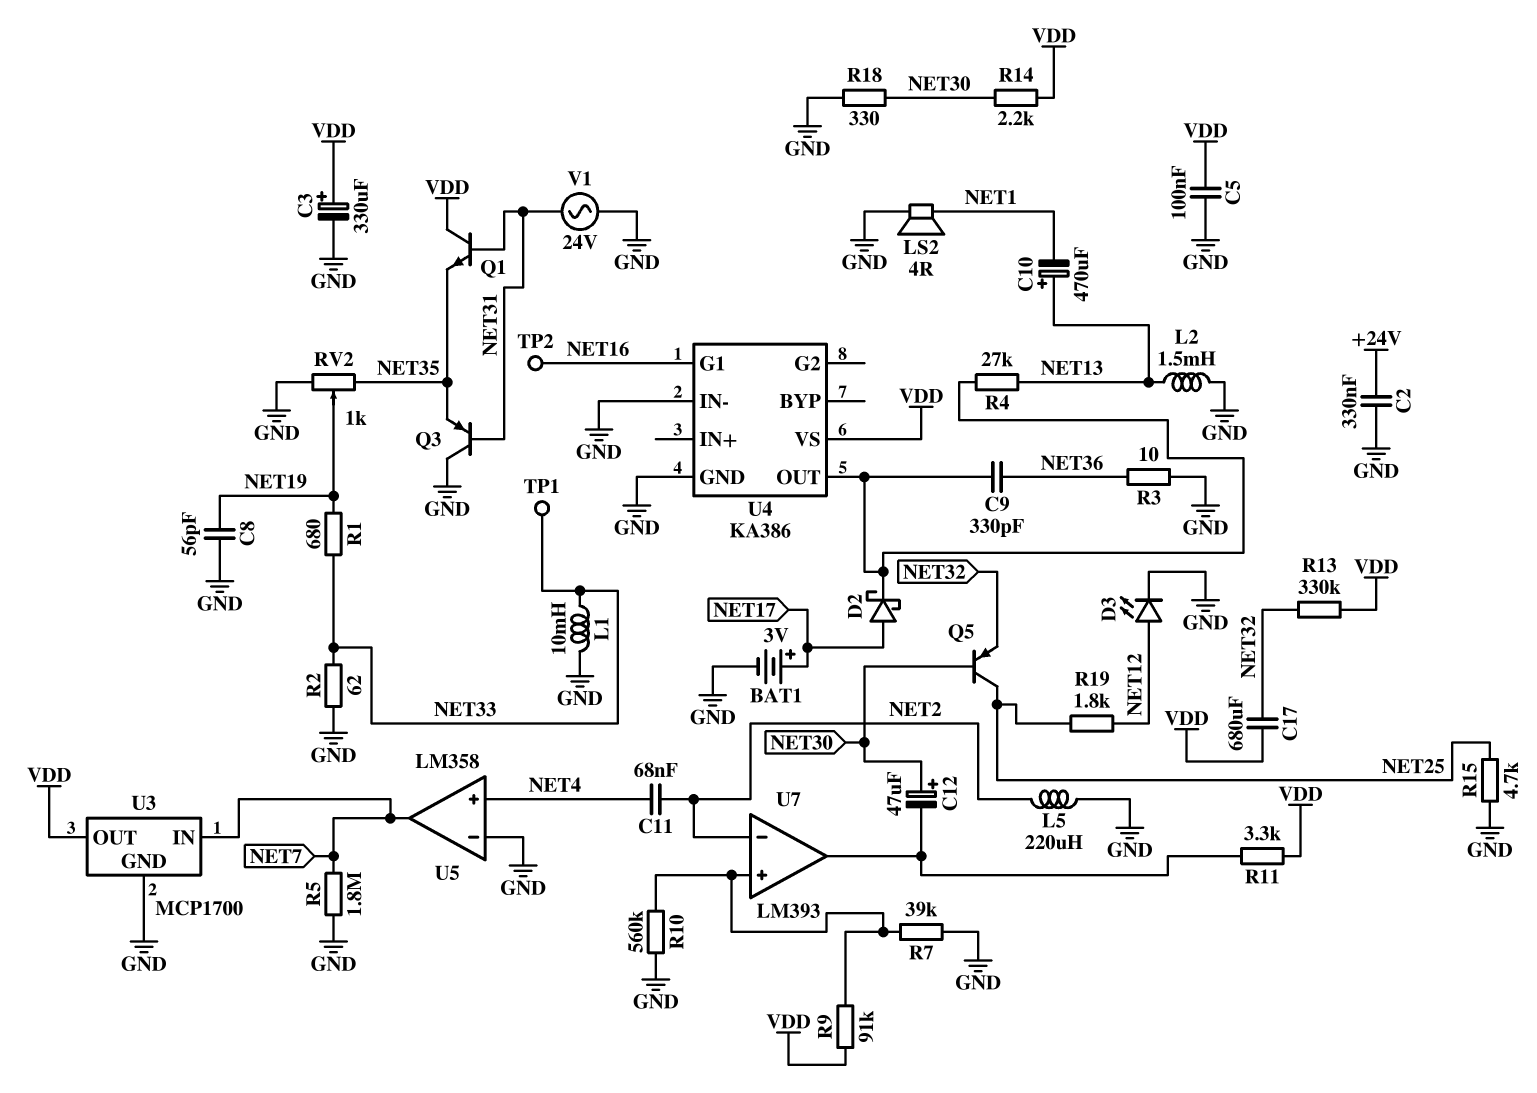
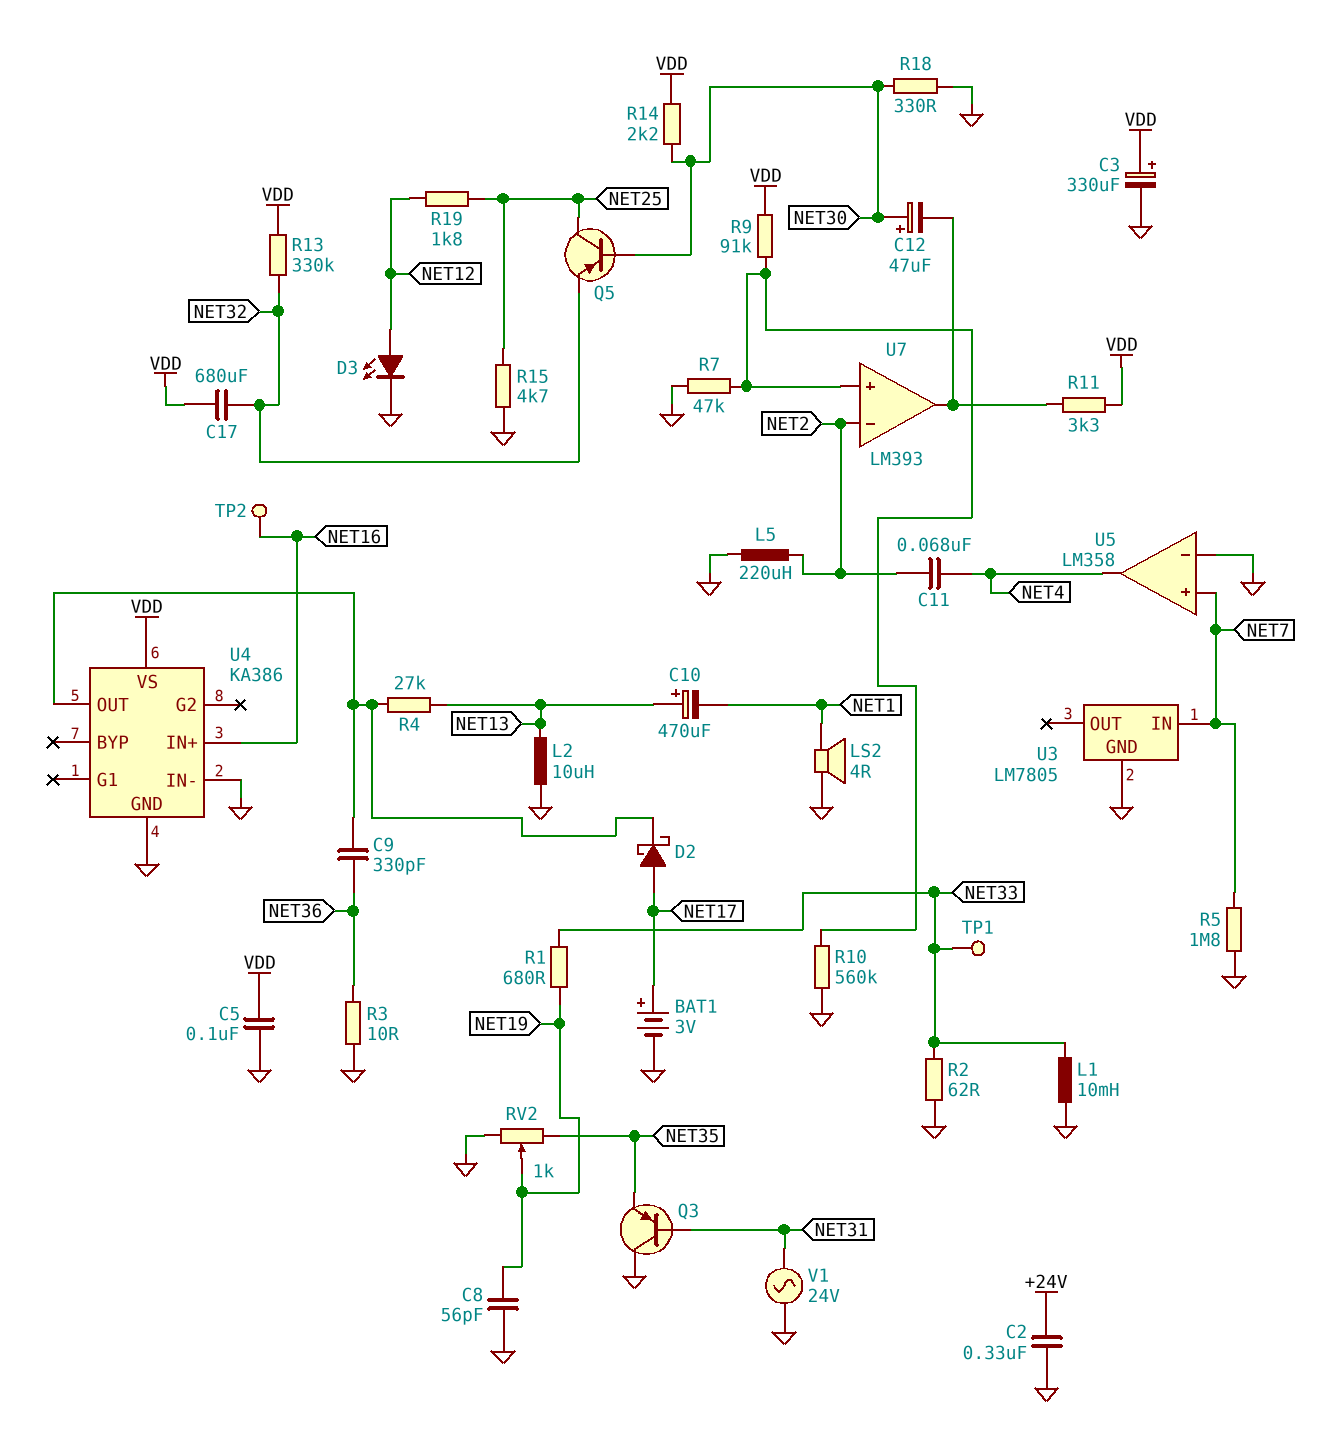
L2: 1.5mH (GND, NET13) -> 10uH (GND, NET13)
Q1: NPN (B NET31, C VDD, E NET35) -> none
R7: 39k (GND, U7/in+) -> 47k (GND, U7/in+)
U3: MCP1700 -> LM7805
U3 pin OUT: VDD -> none
U4 pin G1: NET16 -> none
U4 pin IN+: none -> NET16
U5 pin in+: NET4 -> NET7
U5 pin out: NET7 -> NET4

